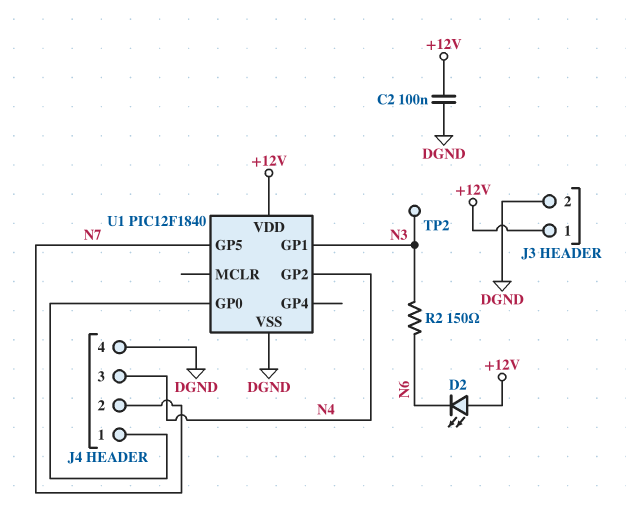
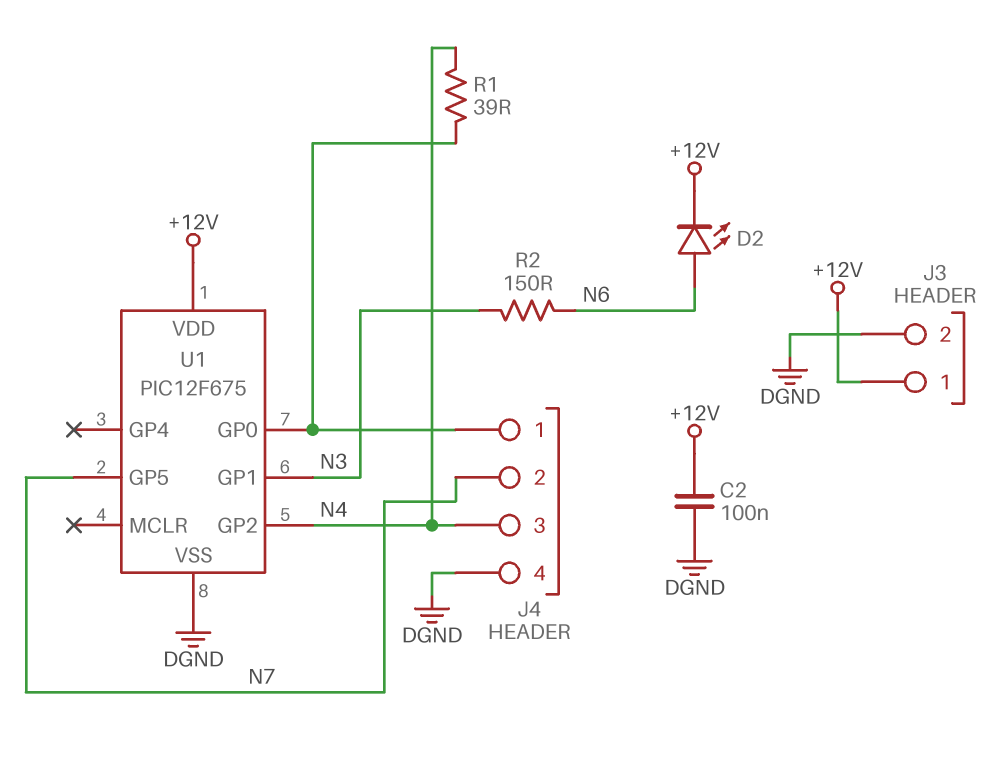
D2: LED (A +12V, K N6) -> LED (A N6, K +12V)
R1: none -> 39 (J4/1, N4)
TP2: test point (N3) -> none
U1: PIC12F1840 -> PIC12F675

